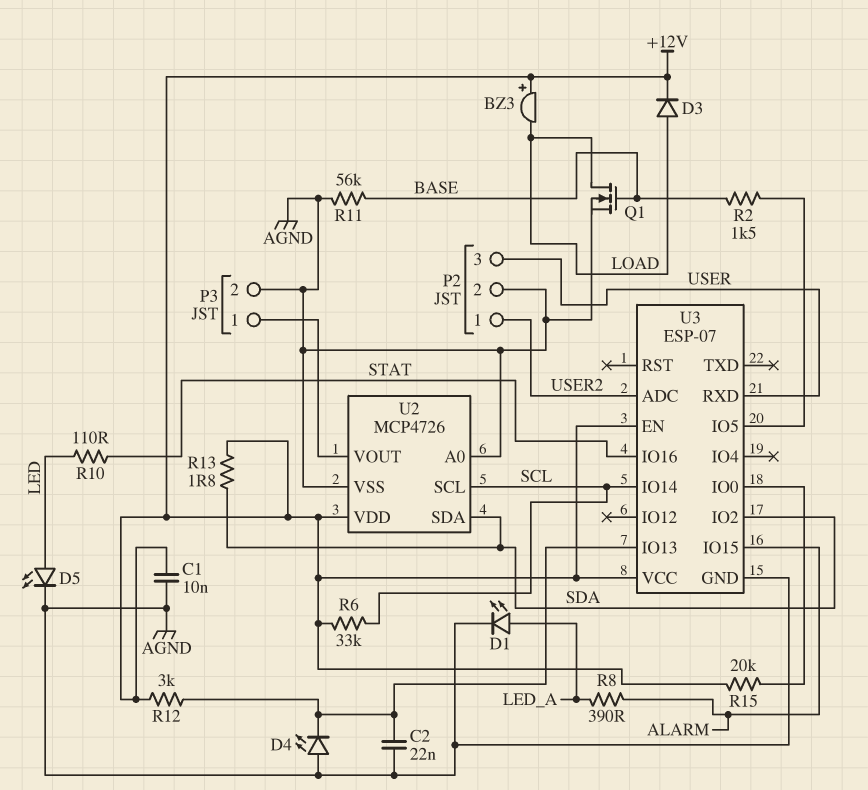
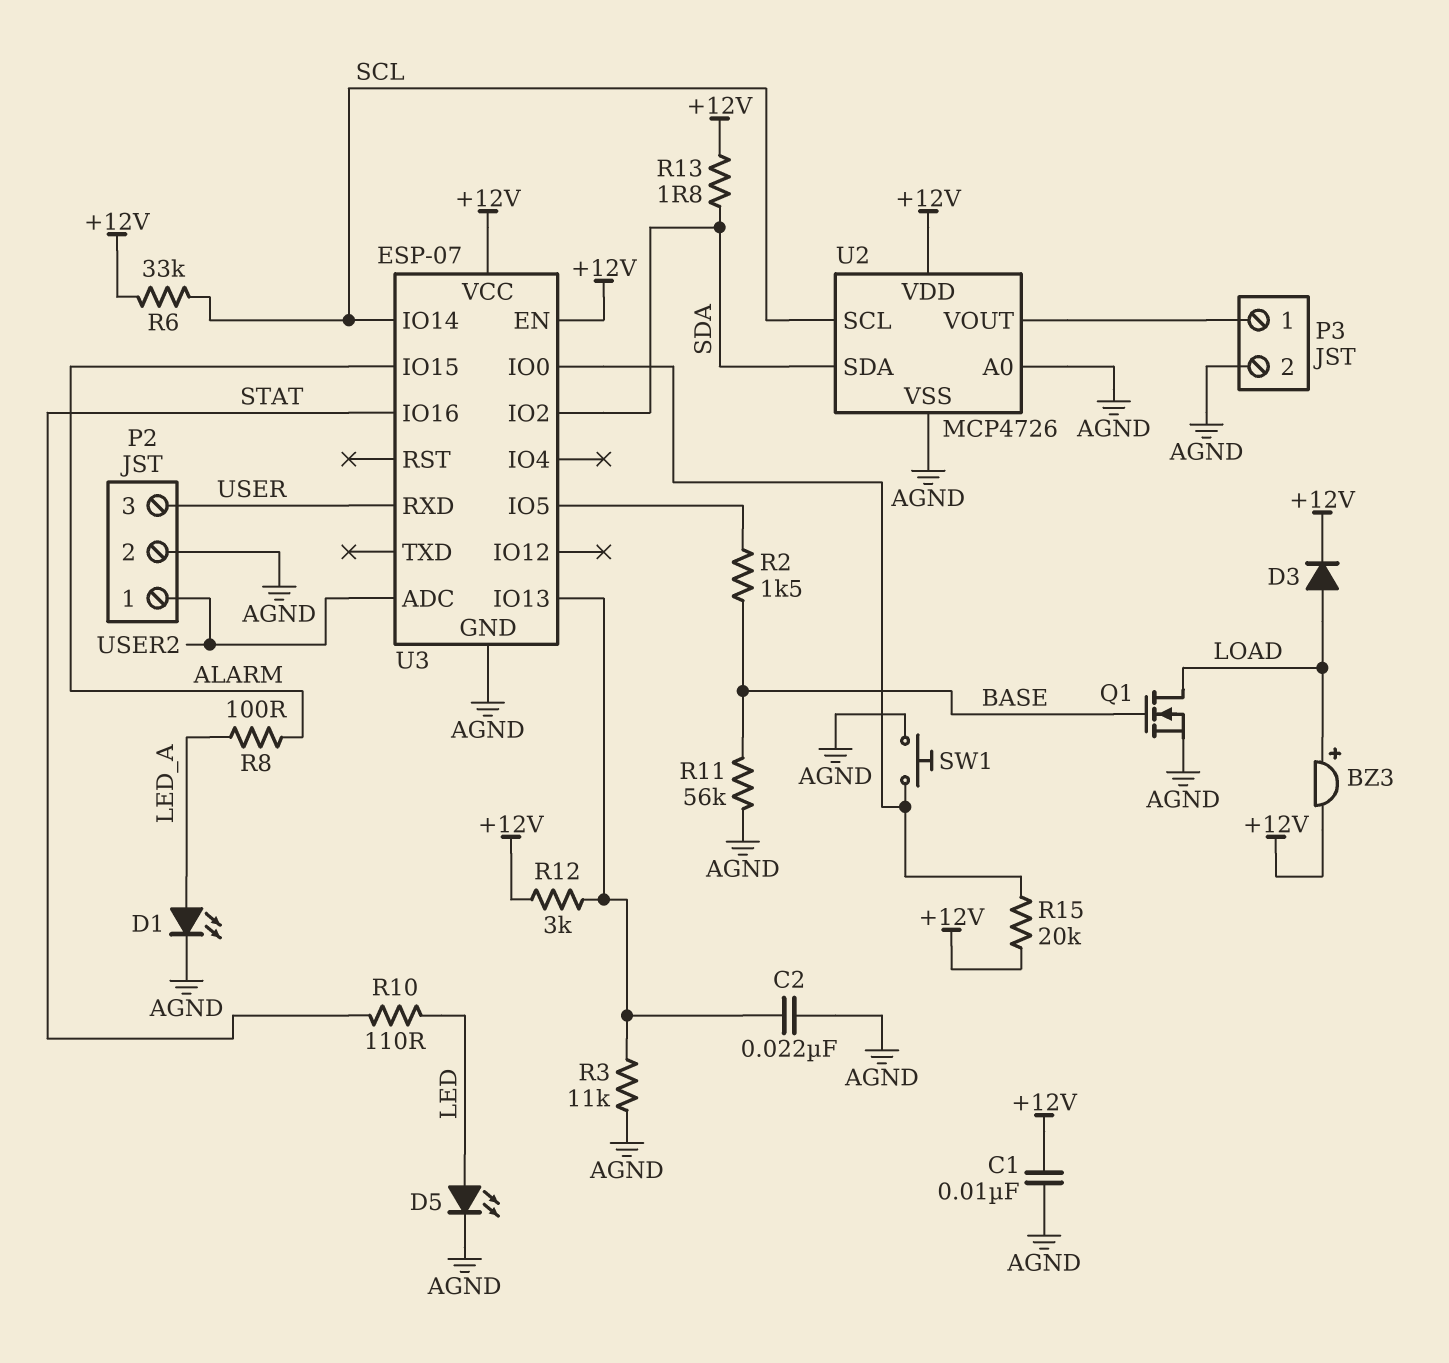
BZ3: buzzer (plus +12V, minus LOAD) -> buzzer (plus LOAD, minus +12V)
D4: LED (A AGND, K U3/IO13) -> none
R3: none -> 11k (AGND, U3/IO13)
R8: 390 (ALARM, LED_A) -> 100 (ALARM, LED_A)
SW1: none -> button (AGND, U3/IO0)

